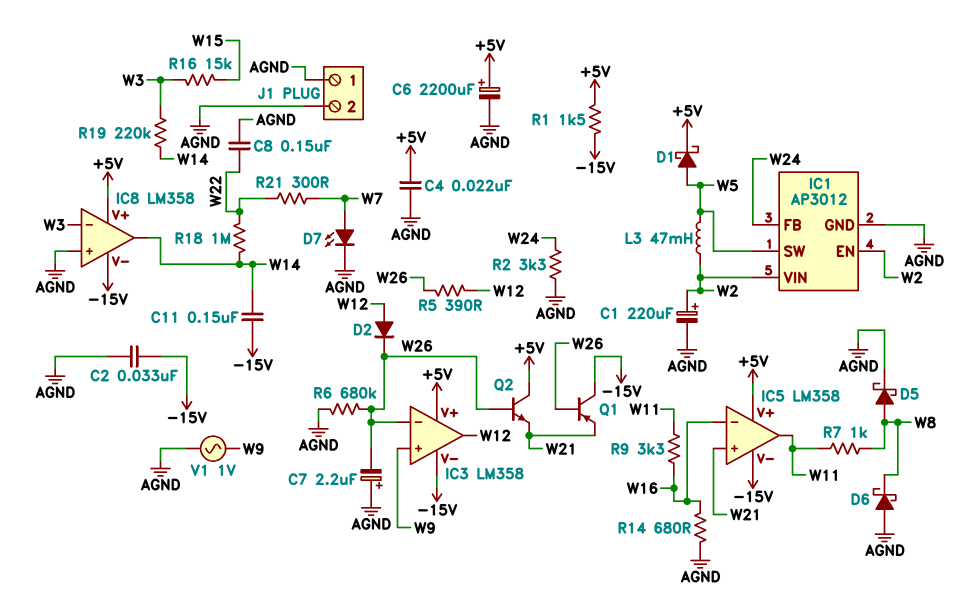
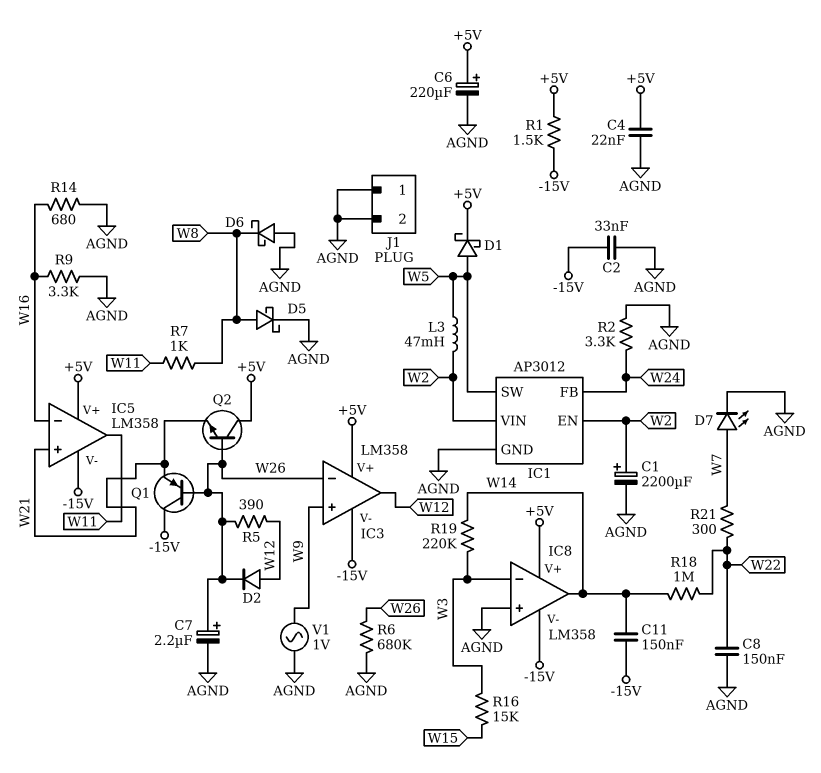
C1: 220uF (plus W2, minus AGND) -> 2200uF (plus W2, minus AGND)
C6: 2200uF (plus +5V, minus AGND) -> 220uF (plus +5V, minus AGND)
C7: 2.2uF (plus AGND, minus W26) -> 2.2uF (plus W26, minus AGND)
R9: 3.3k (W11, W16) -> 3.3k (AGND, W16)

